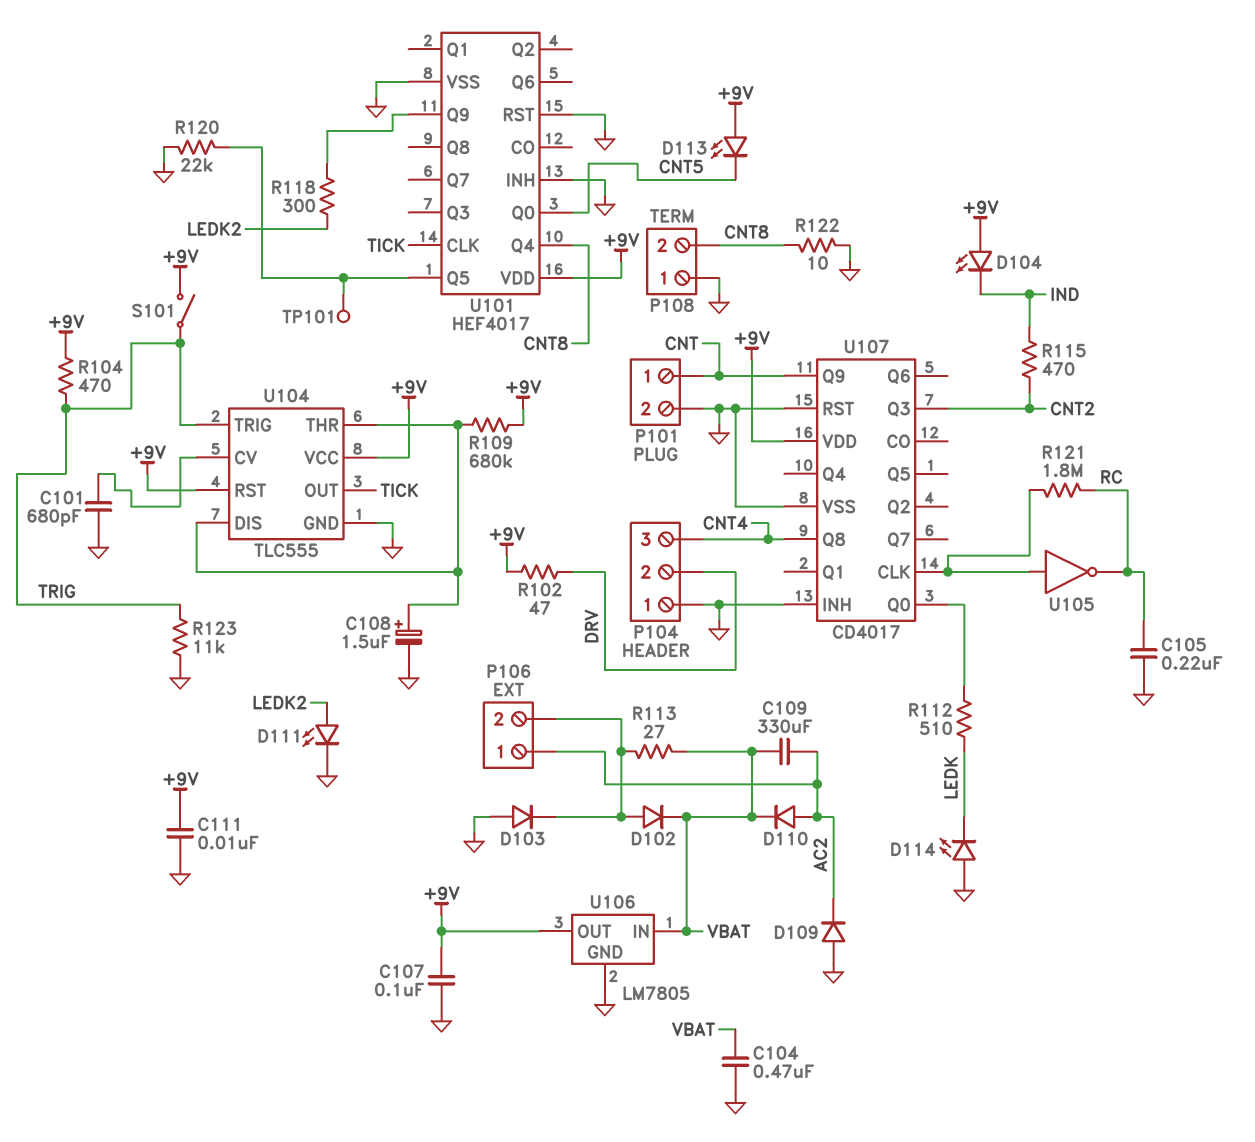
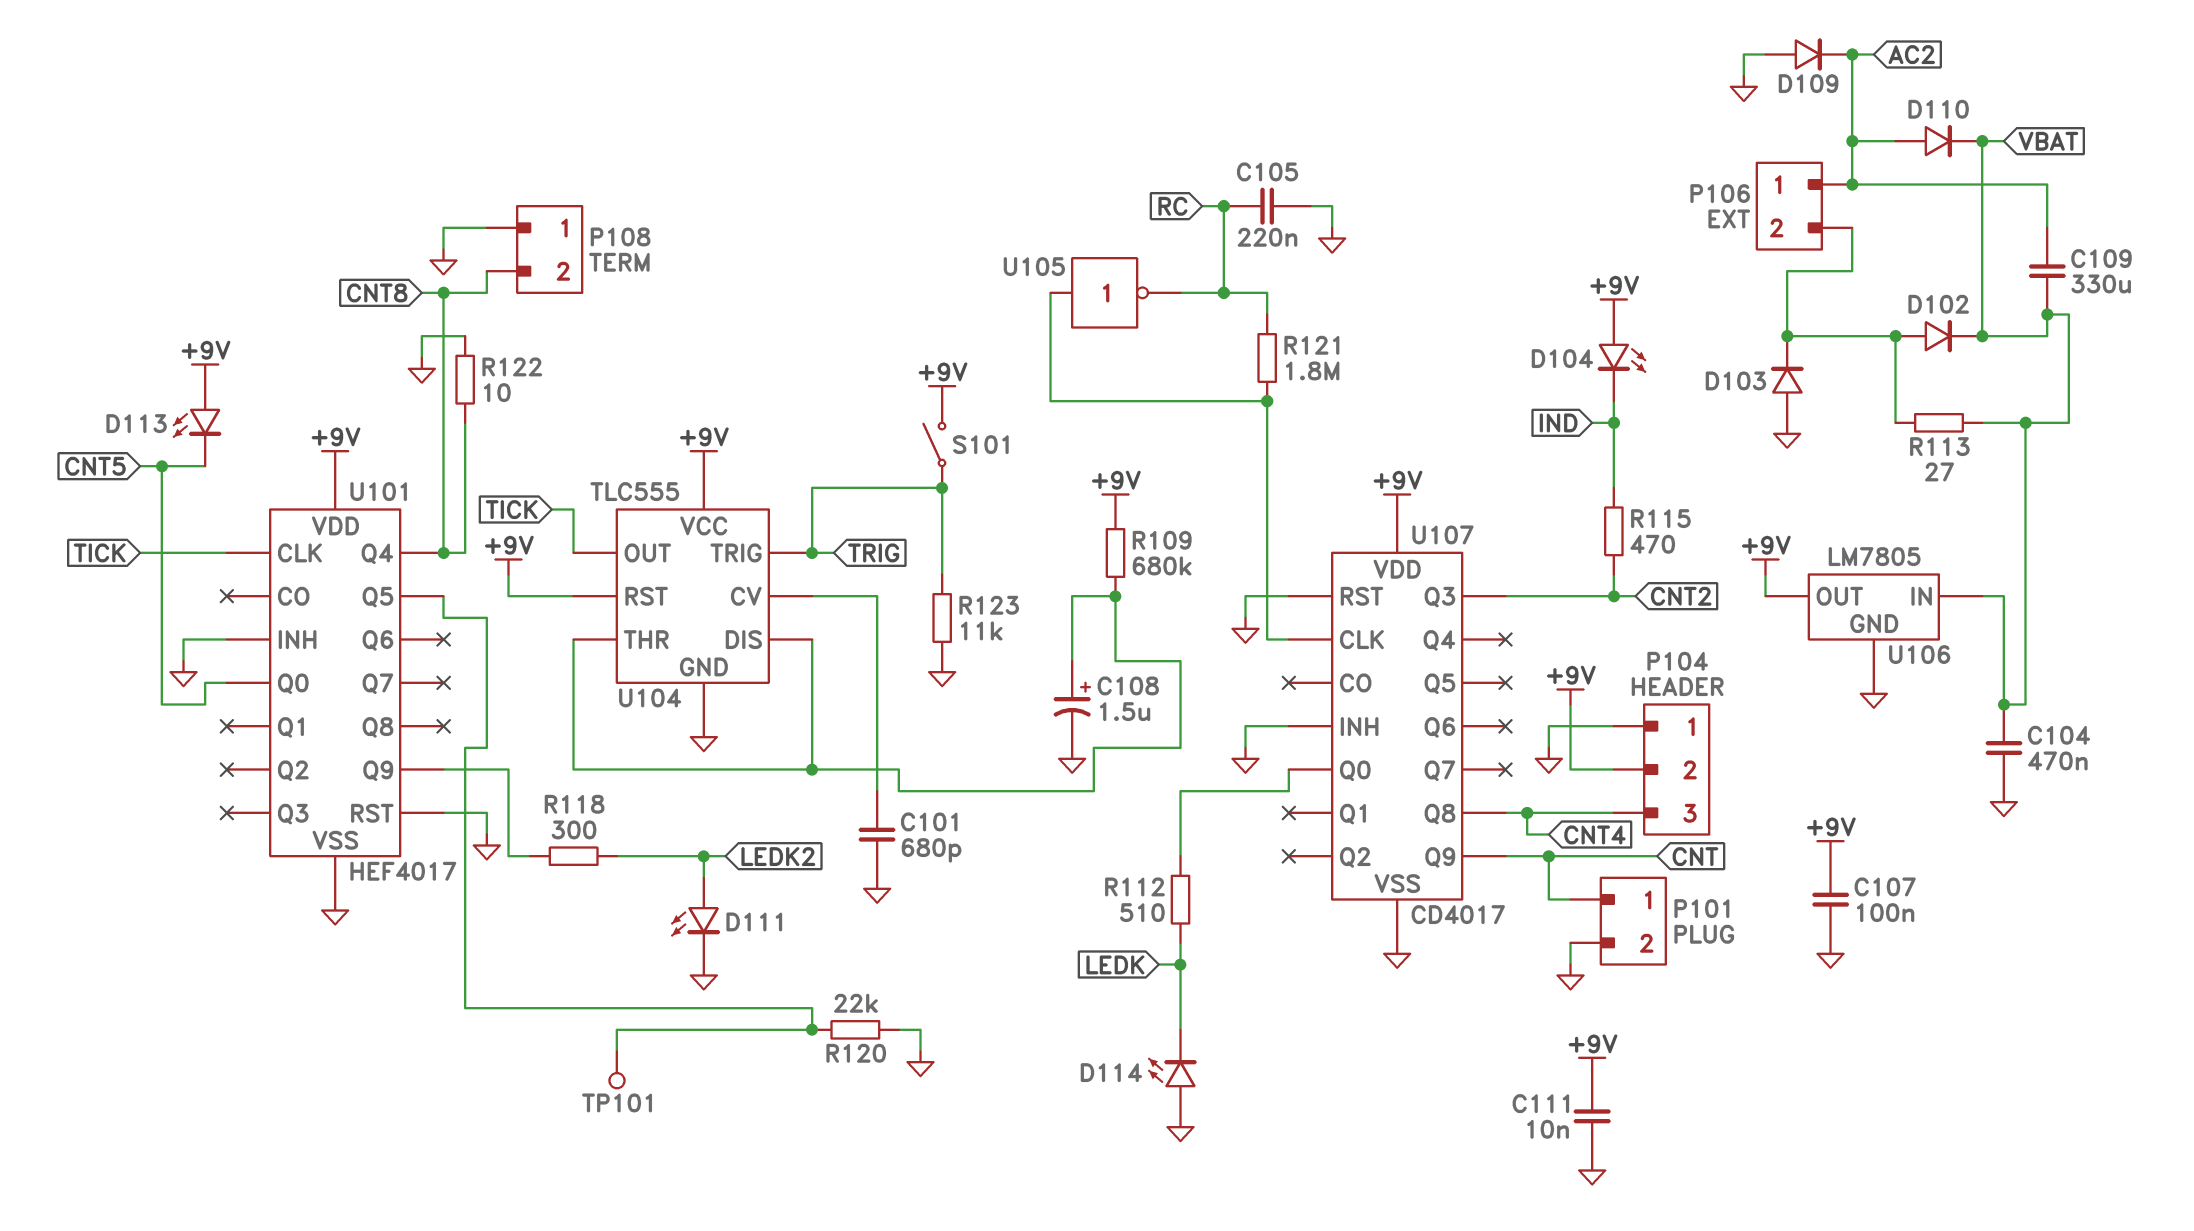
P104 pin 2: DRV -> +9V
R102: 47 (+9V, DRV) -> none
R104: 470 (+9V, TRIG) -> none

